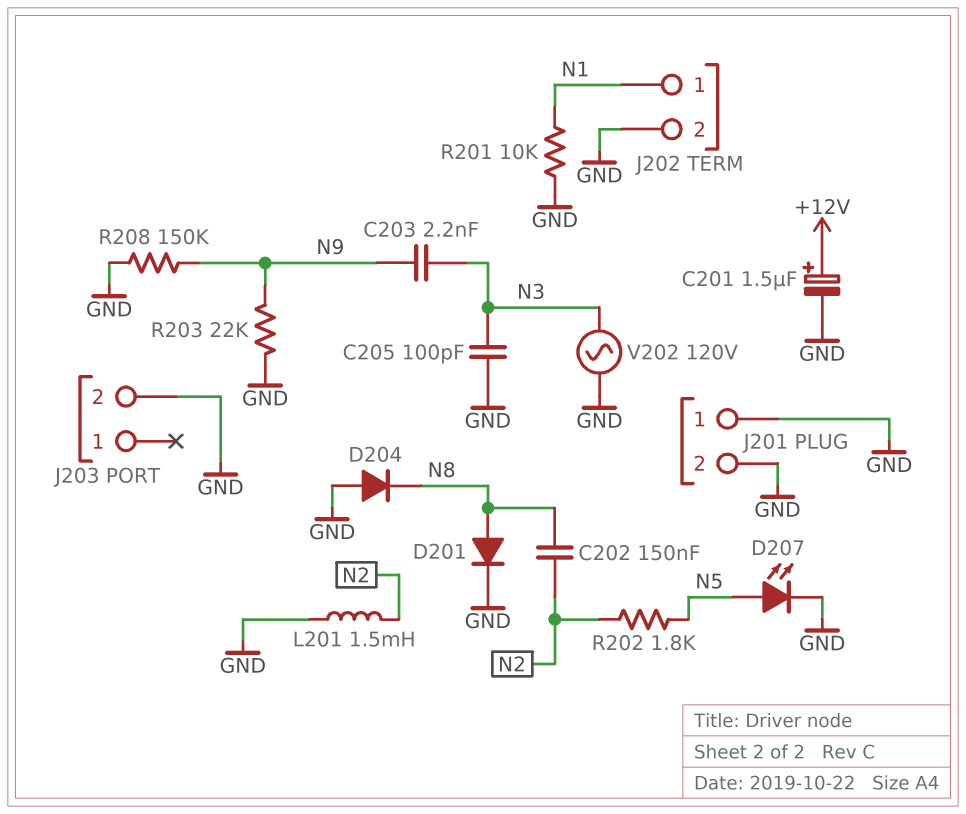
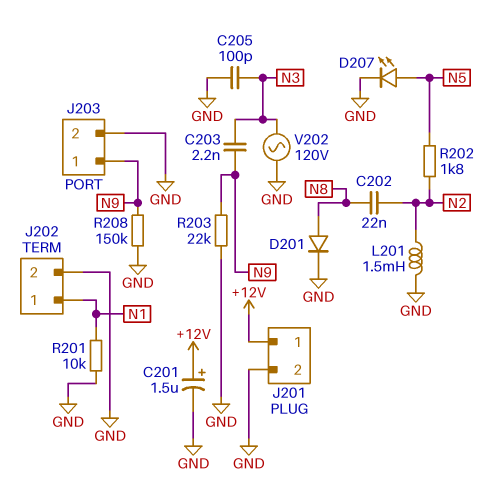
C202: 150nF (N2, N8) -> 22nF (N2, N8)
D204: diode (A GND, K N8) -> none
J201 pin 1: GND -> +12V
J203 pin 1: none -> N9

